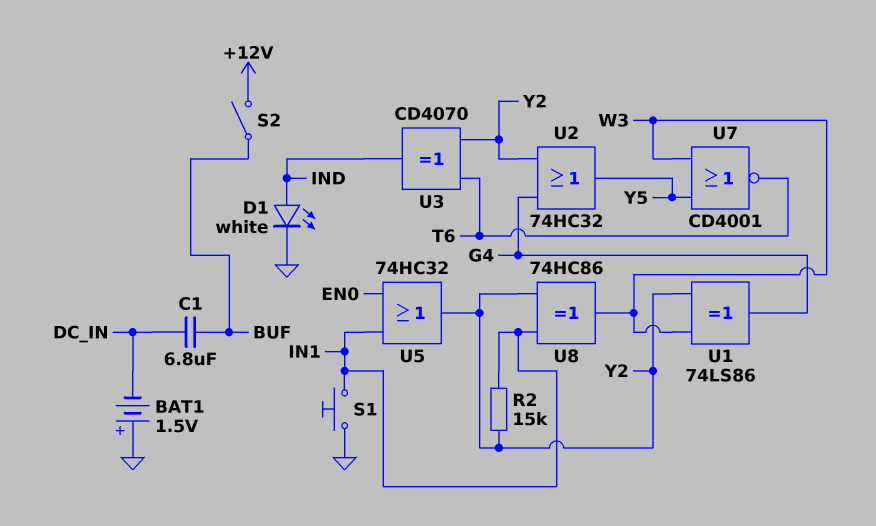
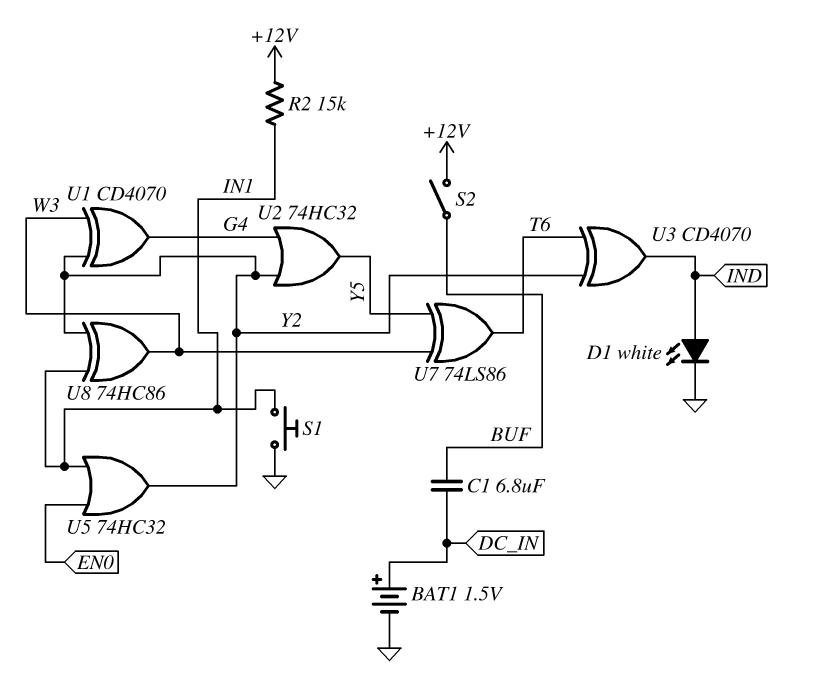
BAT1: 1.5V (plus GND, minus DC_IN) -> 1.5V (plus DC_IN, minus GND)
R2: 15k (IN1, Y2) -> 15k (+12V, IN1)
U1: XOR 74LS86 (in W3, in Y2, out G4) -> XOR CD4070 (in W3, in Y2, out G4)
U7: NOR CD4001 (in W3, in Y5, out T6) -> XOR 74LS86 (in W3, in Y5, out T6)

